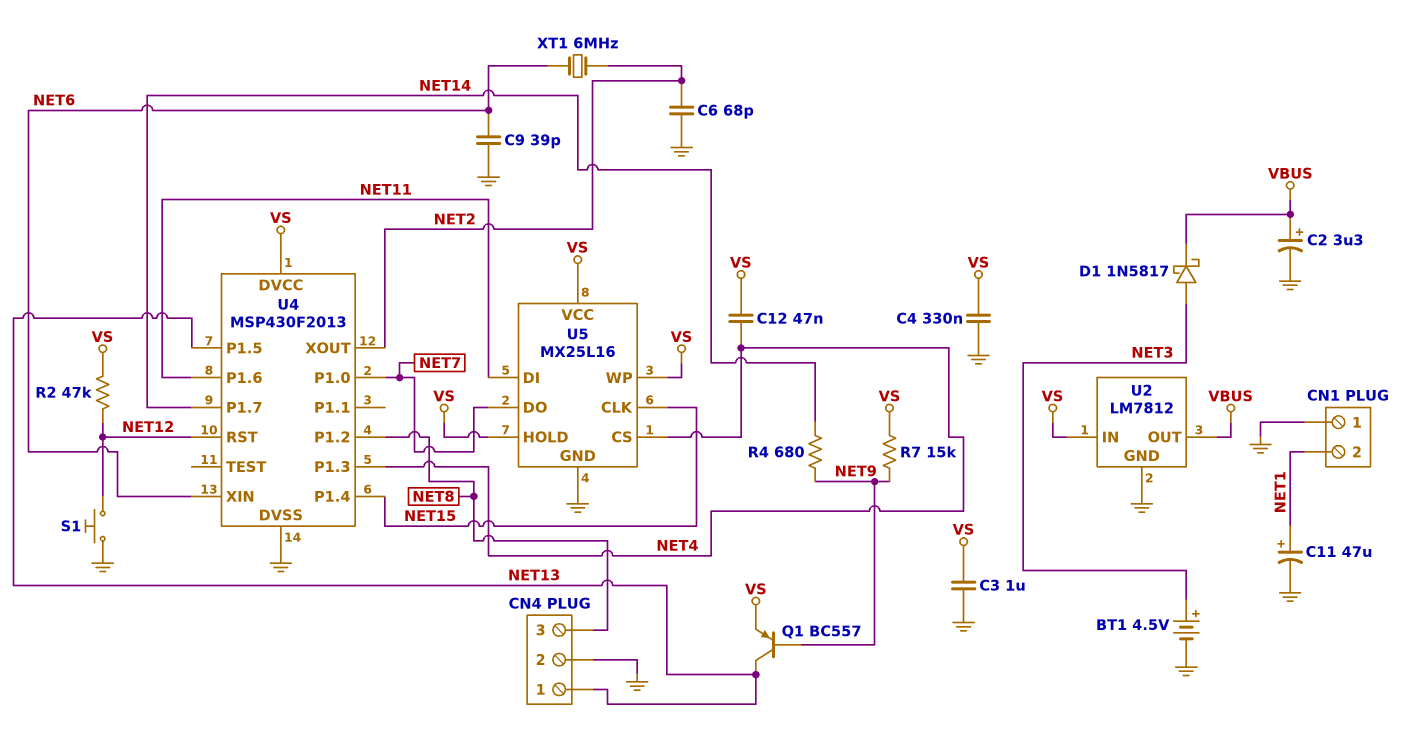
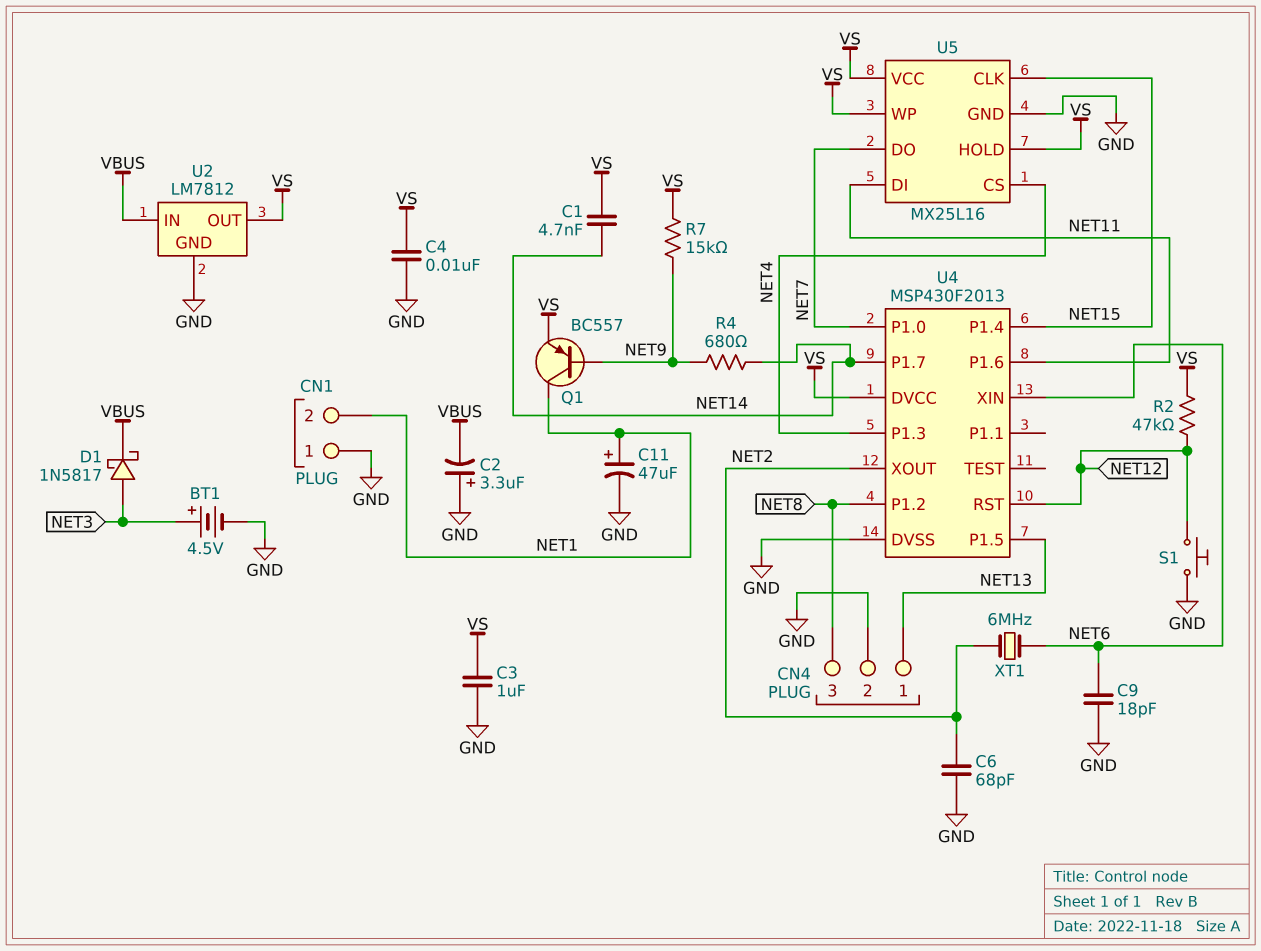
C1: none -> 4.7nF (NET14, VS)
C2: 3.3uF (plus VBUS, minus GND) -> 3.3uF (plus GND, minus VBUS)
C4: 330nF (GND, VS) -> 10nF (GND, VS)
C9: 39pF (GND, NET6) -> 18pF (GND, NET6)
C12: 47nF (NET4, VS) -> none
Q1: PNP BC557 (B NET9, C NET13, E VS) -> PNP BC557 (B NET9, C NET1, E VS)
U2 pin IN: VS -> VBUS
U2 pin OUT: VBUS -> VS

